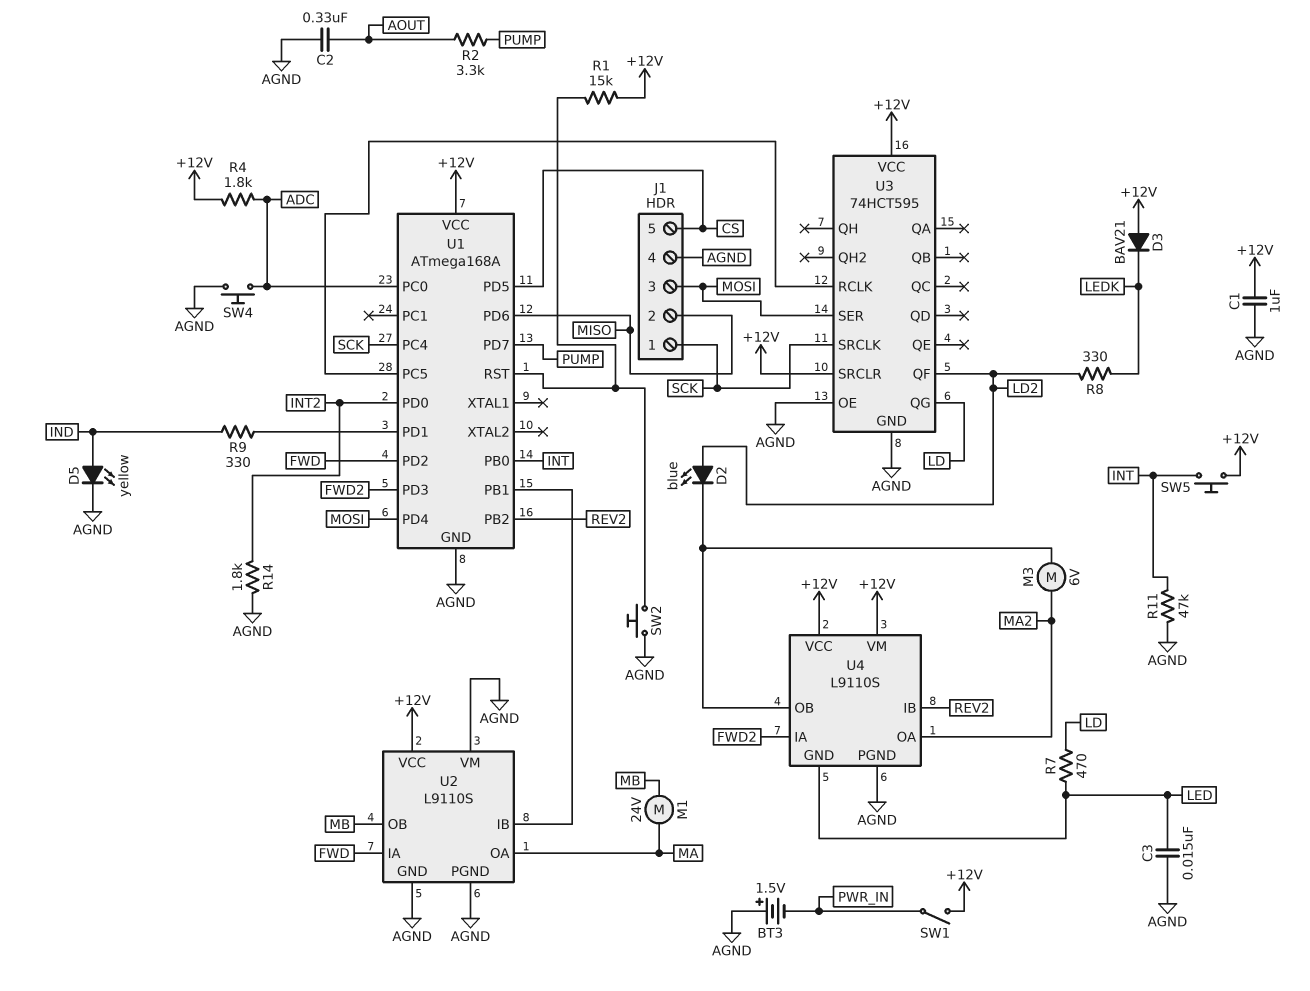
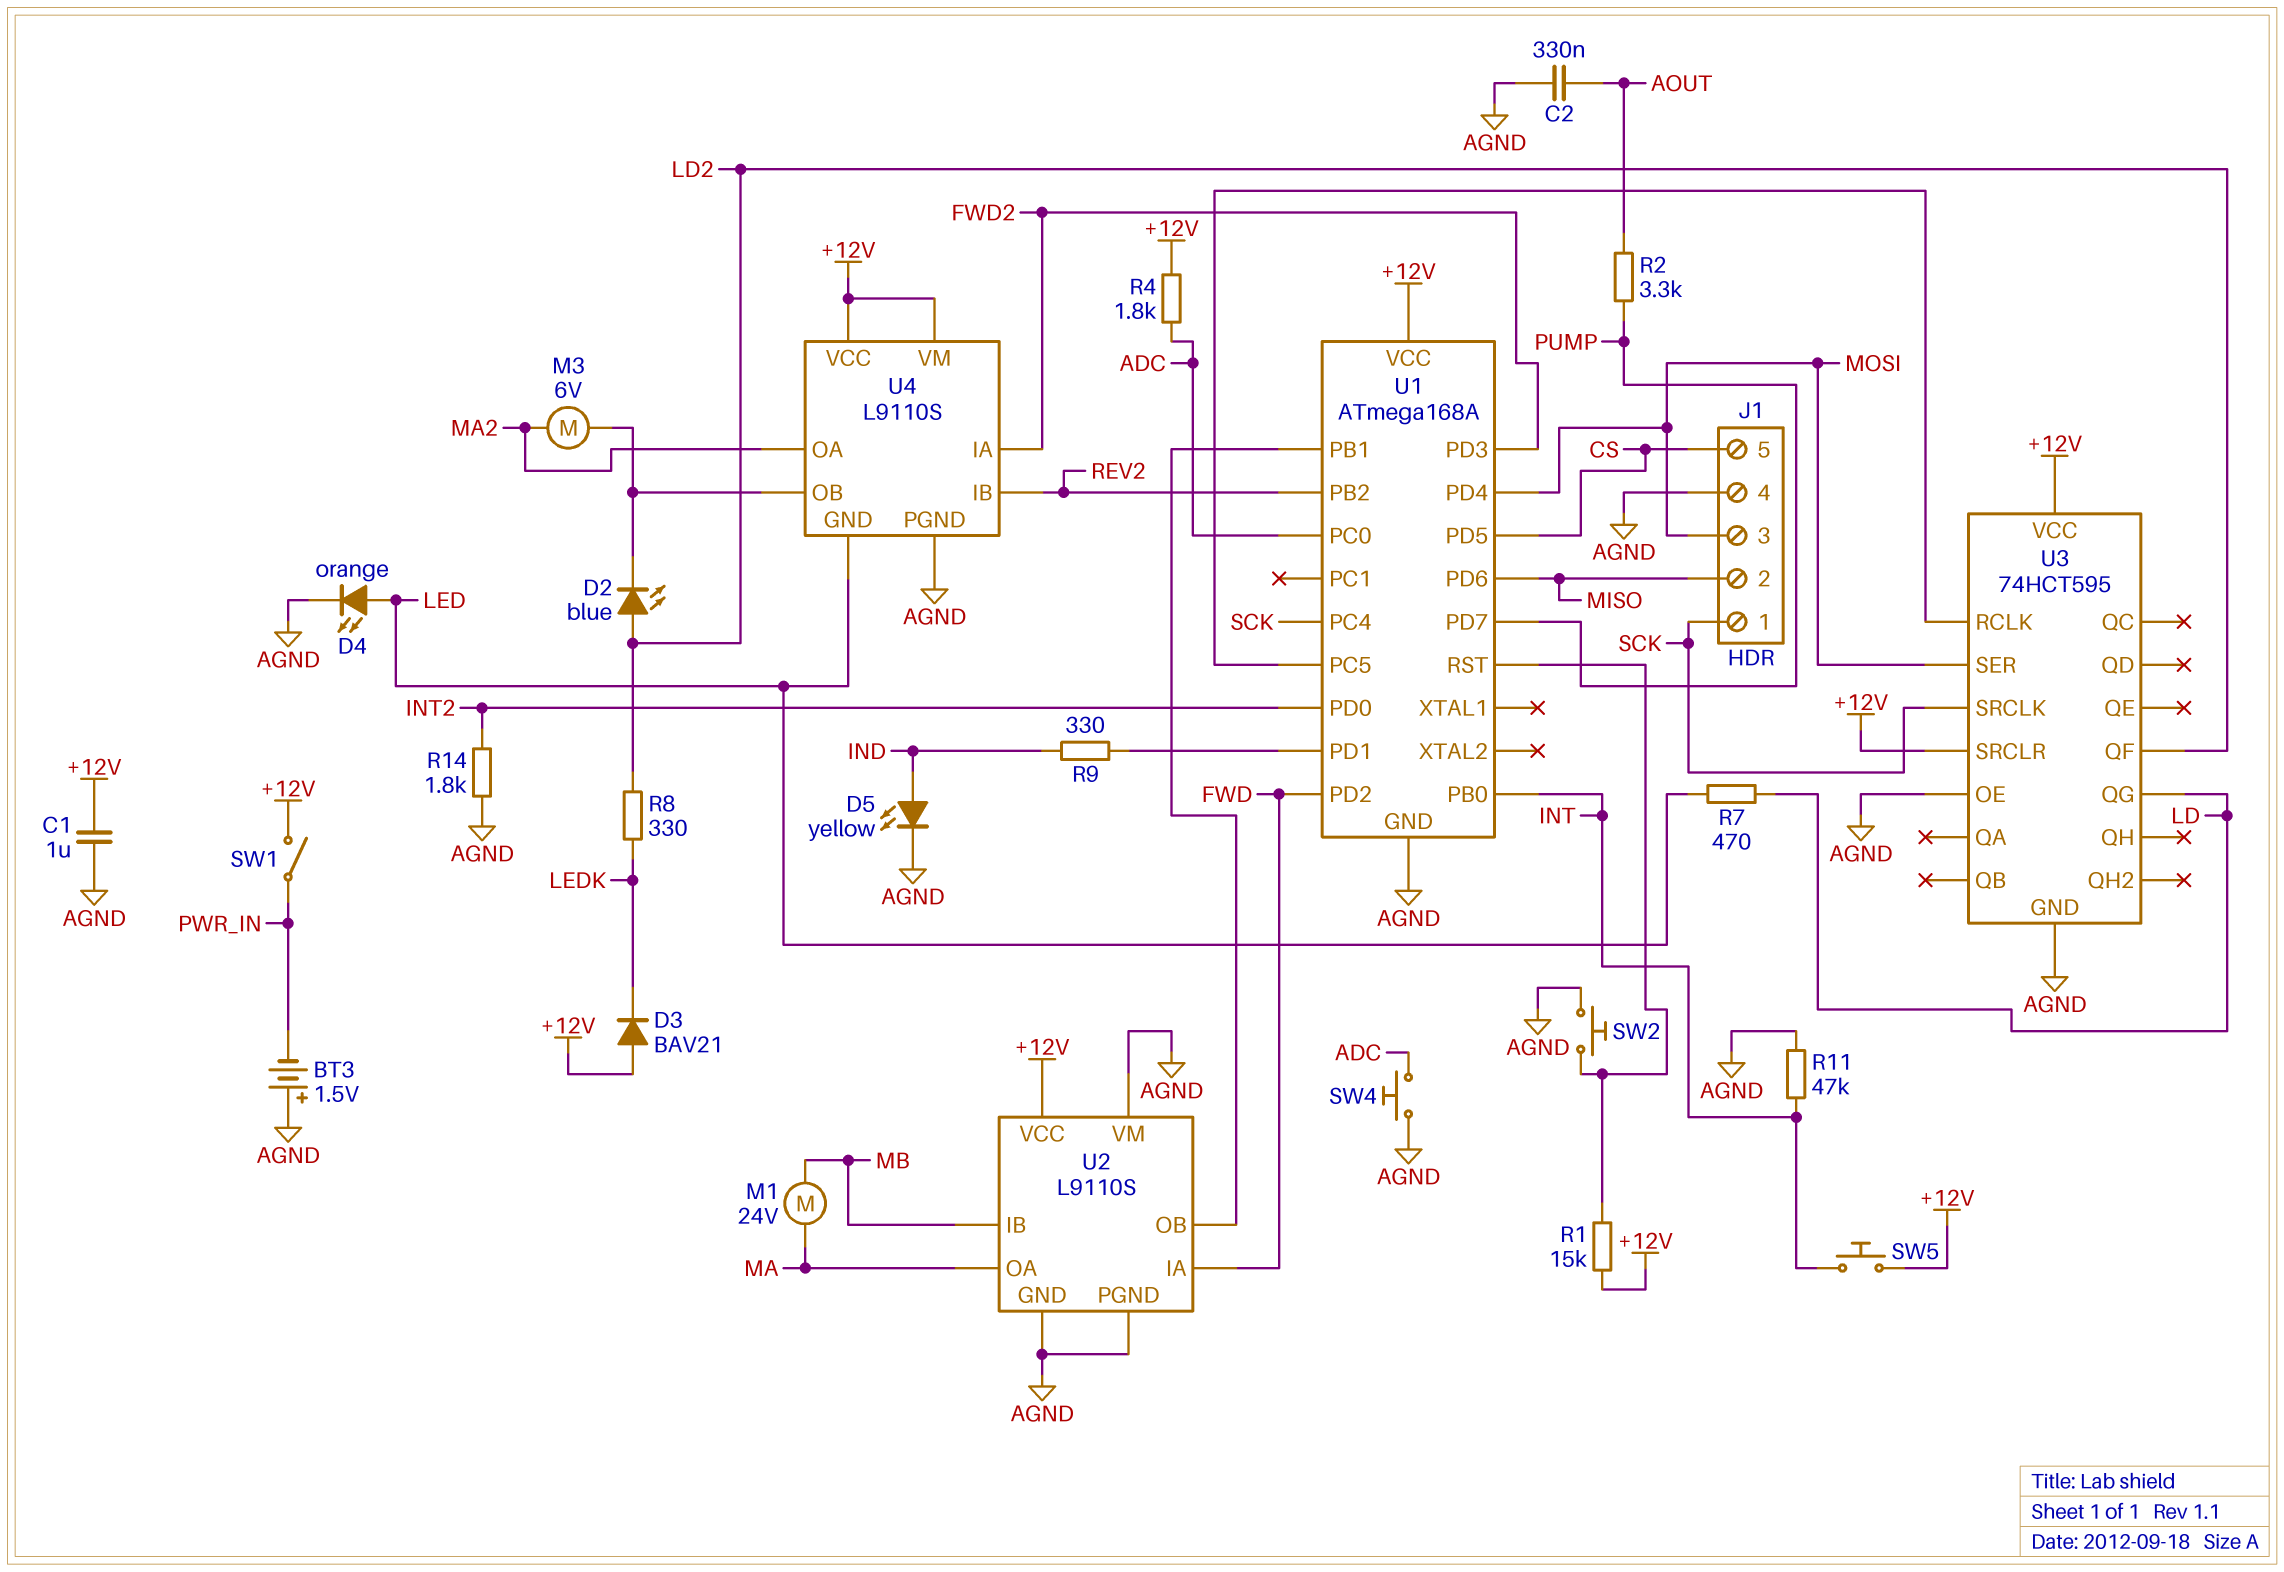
C3: 15nF (AGND, LED) -> none
D4: none -> LED orange (A LED, K AGND)
U2 pin IB: U1/PB1 -> MB
U2 pin OB: MB -> U1/PB1

